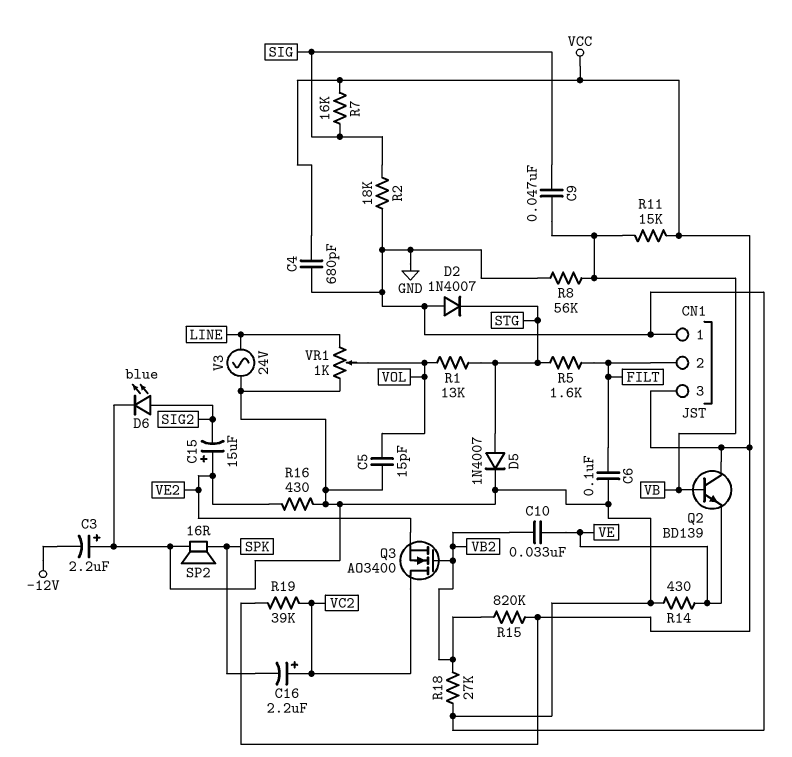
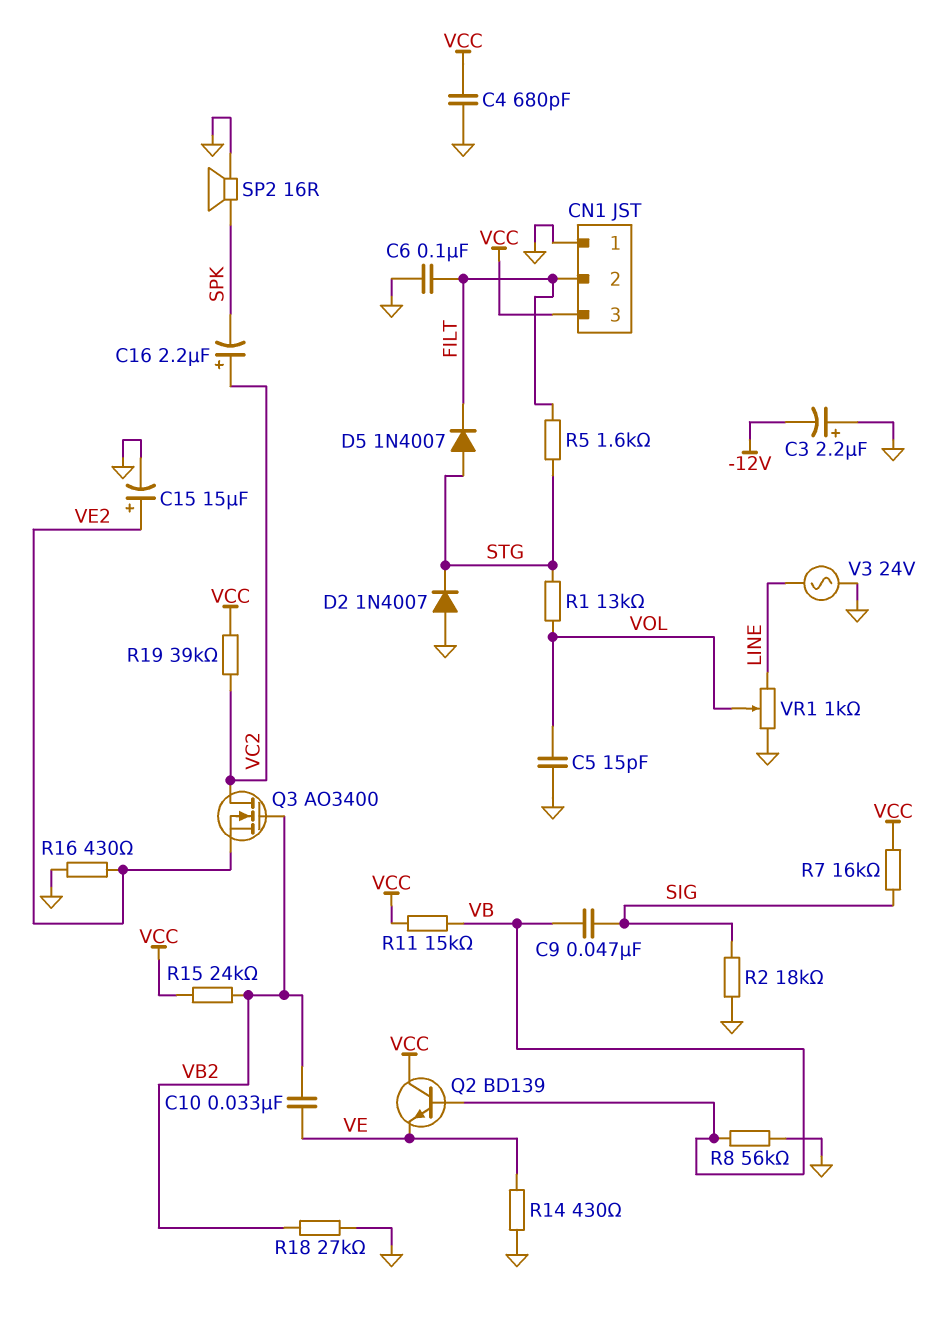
C15: 15uF (plus VE2, minus SIG2) -> 15uF (plus VE2, minus GND)
D5: diode 1N4007 (A STG, K GND) -> diode 1N4007 (A STG, K FILT)
D6: LED blue (A SIG2, K GND) -> none
R15: 820k (VB2, VCC) -> 24k (VB2, VCC)

